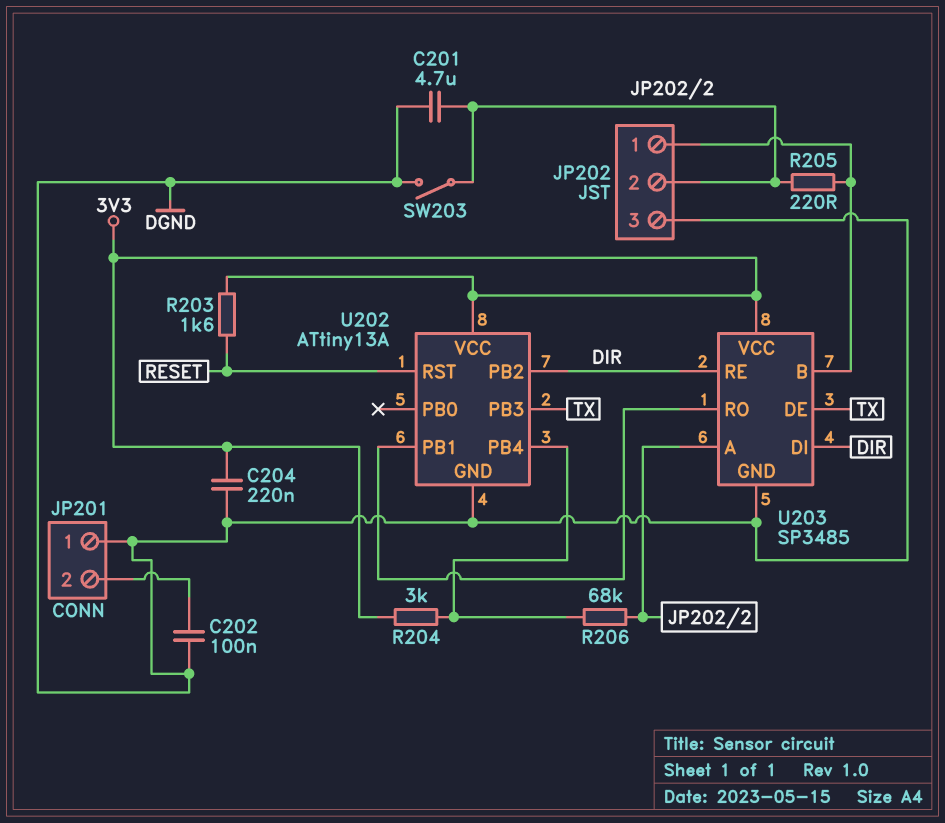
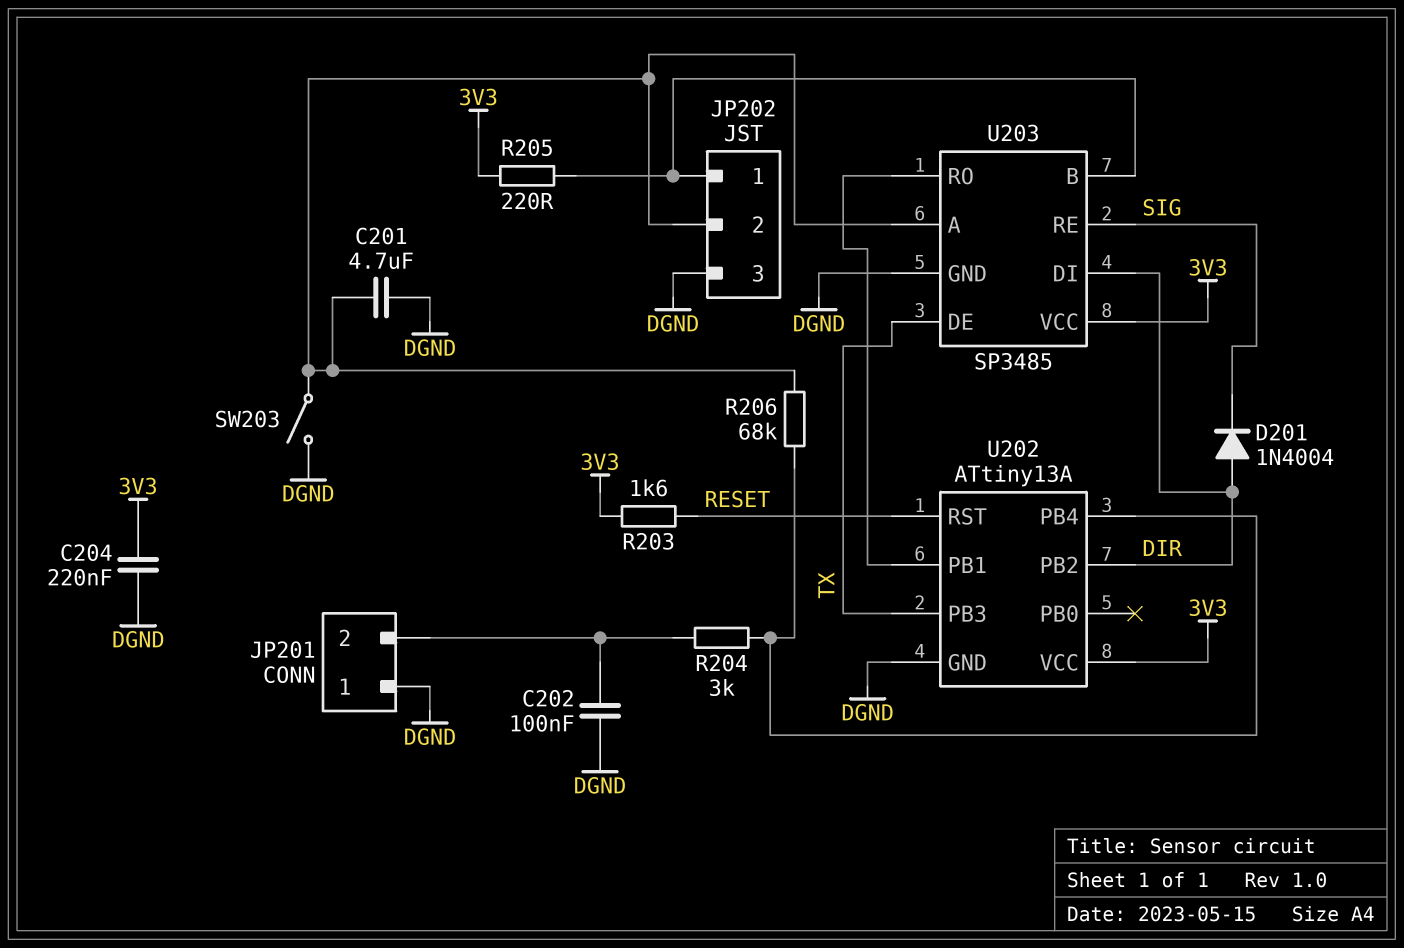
D201: none -> diode 1N4004 (A DIR, K SIG)
R204: 3k (3V3, U202/PB4) -> 3k (JP201/2, U202/PB4)
R205: 220 (JP202/1, JP202/2) -> 220 (3V3, JP202/1)
U203 pin RE: DIR -> SIG

